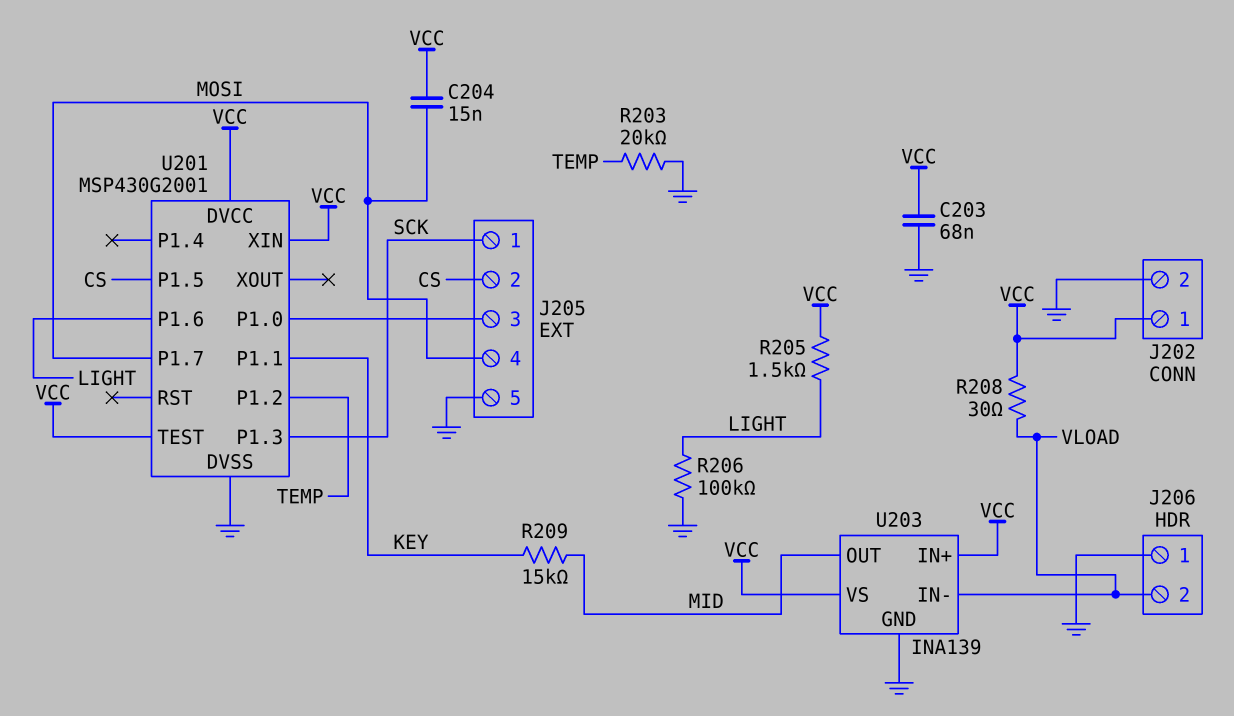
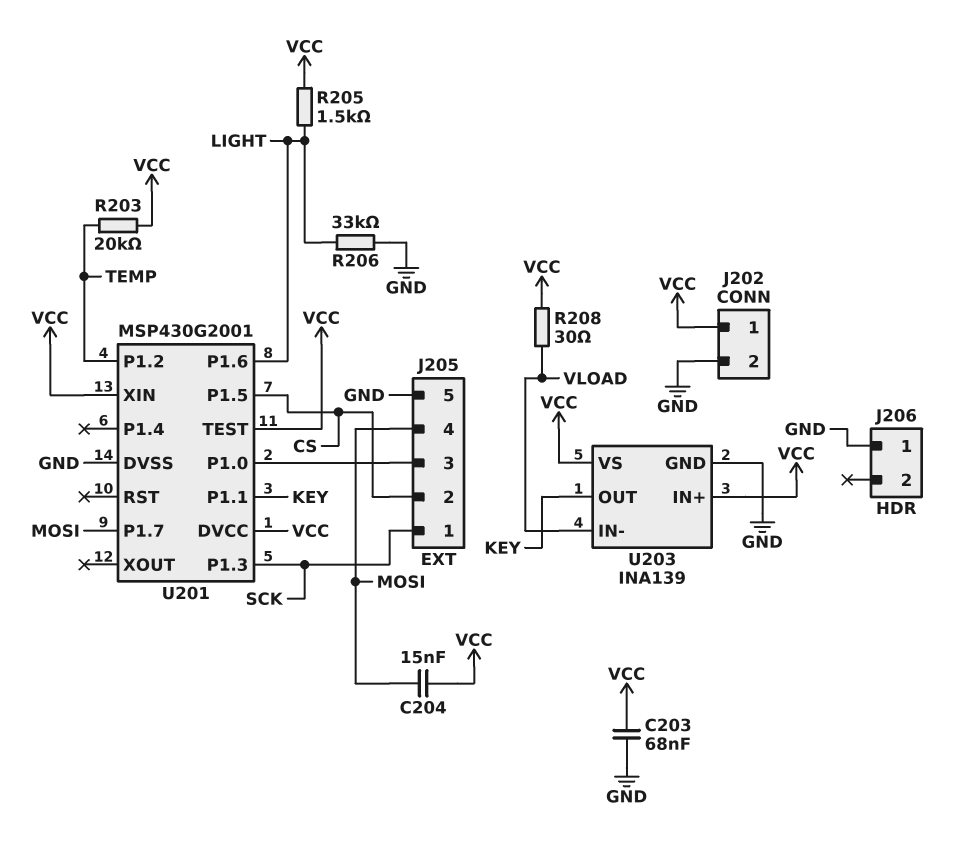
J206 pin 2: VLOAD -> none
R203: 20k (GND, TEMP) -> 20k (TEMP, VCC)
R206: 100k (GND, LIGHT) -> 33k (GND, LIGHT)
R209: 15k (KEY, MID) -> none
U203 pin OUT: MID -> KEY

